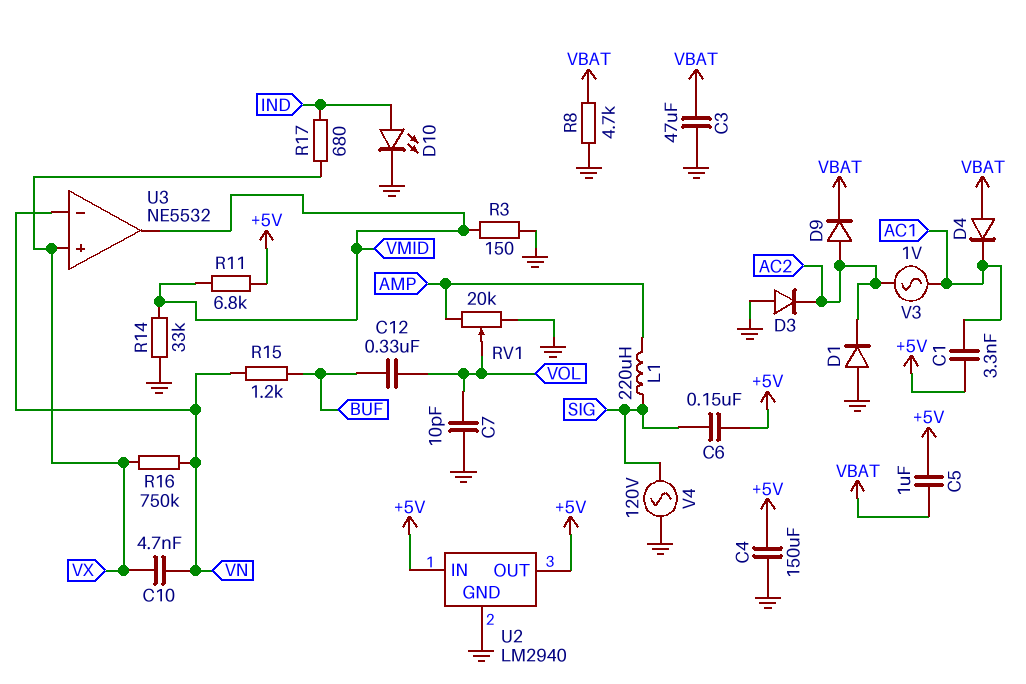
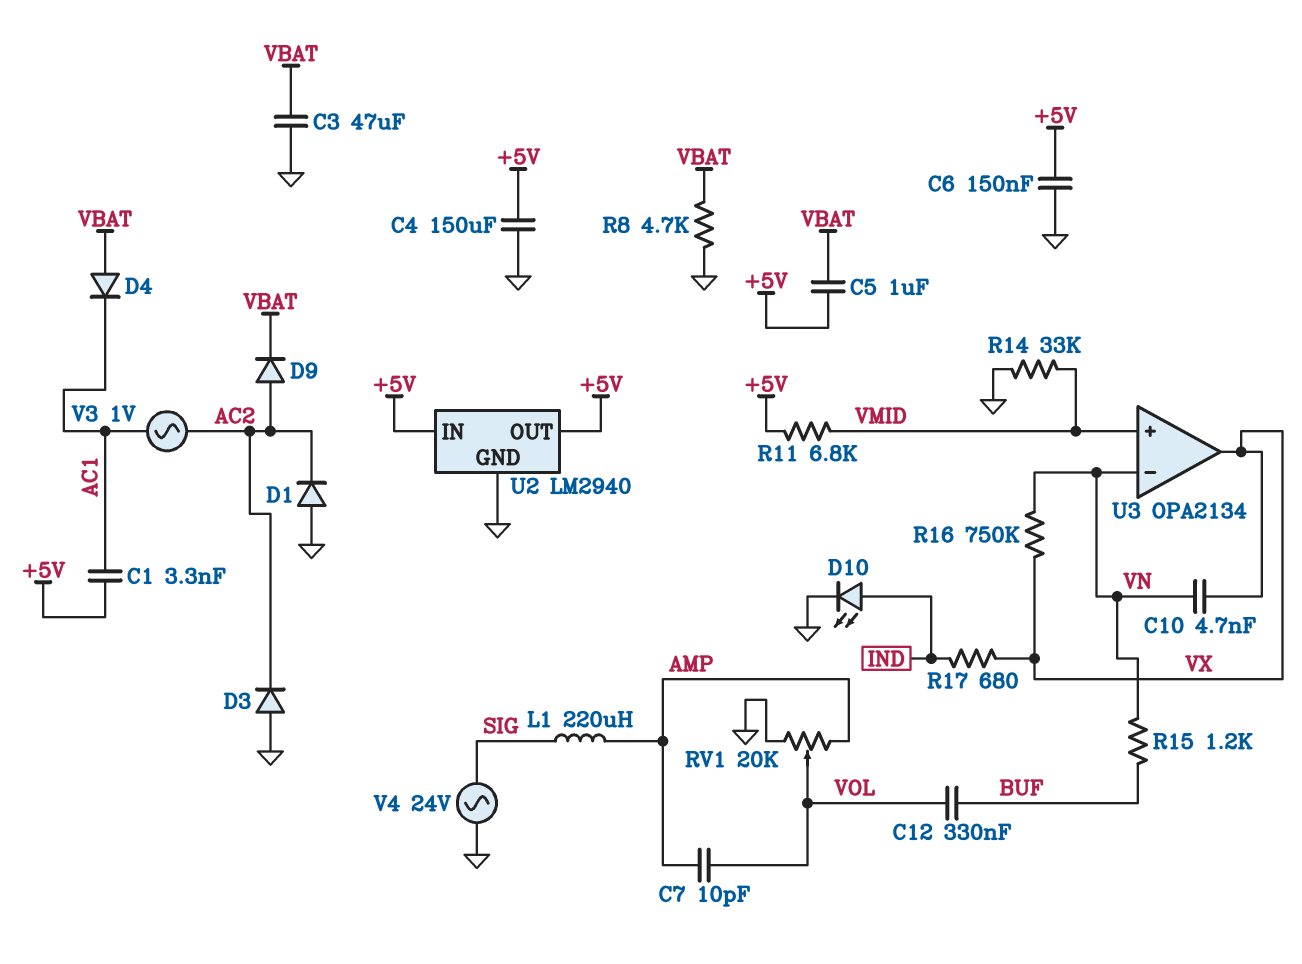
C6: 150nF (+5V, SIG) -> 150nF (+5V, GND)
C7: 10pF (GND, VOL) -> 10pF (AMP, VOL)
R3: 150 (GND, VMID) -> none
U3: NE5532 -> OPA2134
U3 pin in+: VX -> VMID
U3 pin out: VMID -> VX
V4: AC 120V (GND, SIG) -> AC 24V (GND, SIG)

